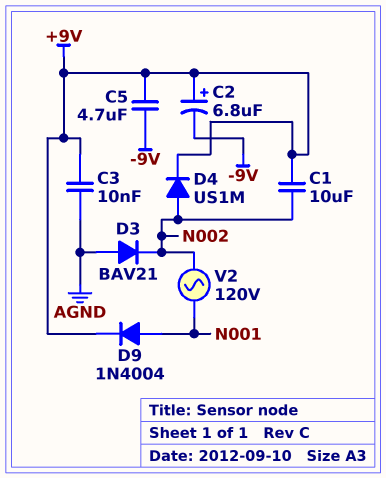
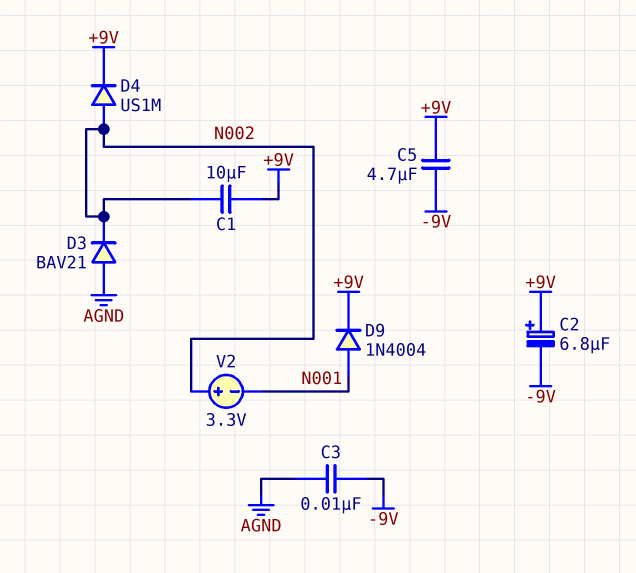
C3: 10nF (+9V, AGND) -> 10nF (-9V, AGND)
V2: AC 120V (N001, N002) -> 3.3V (plus N002, minus N001)

